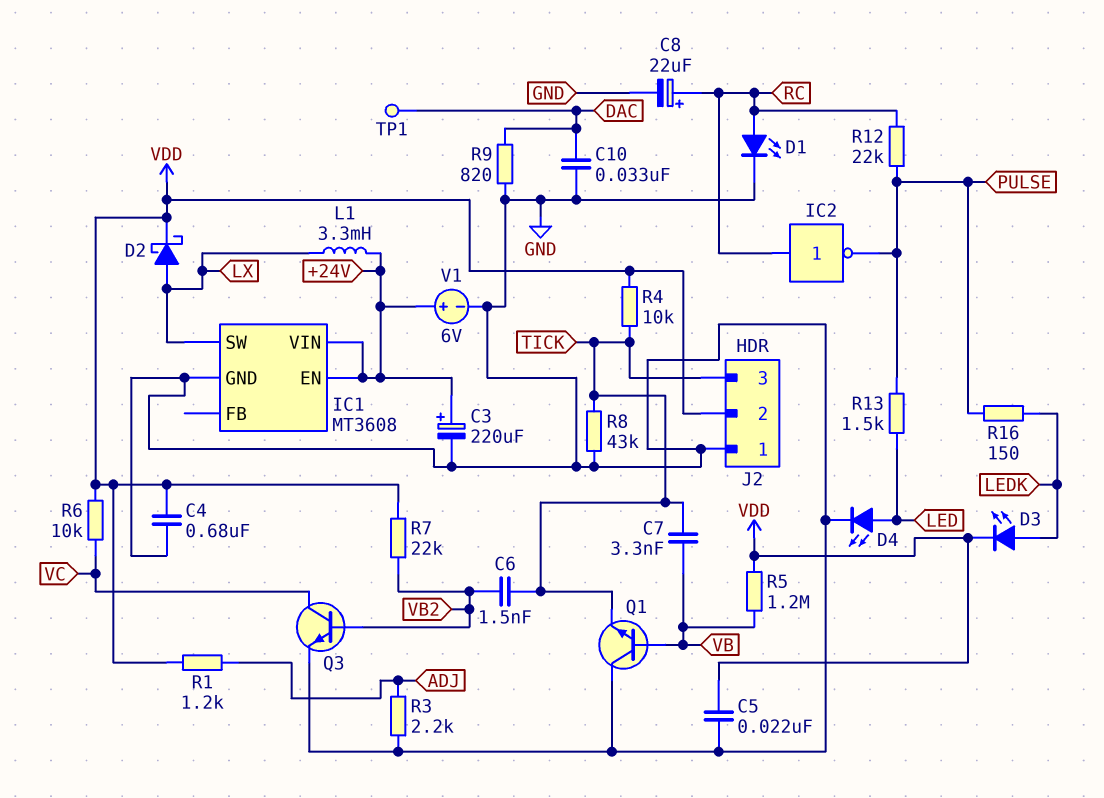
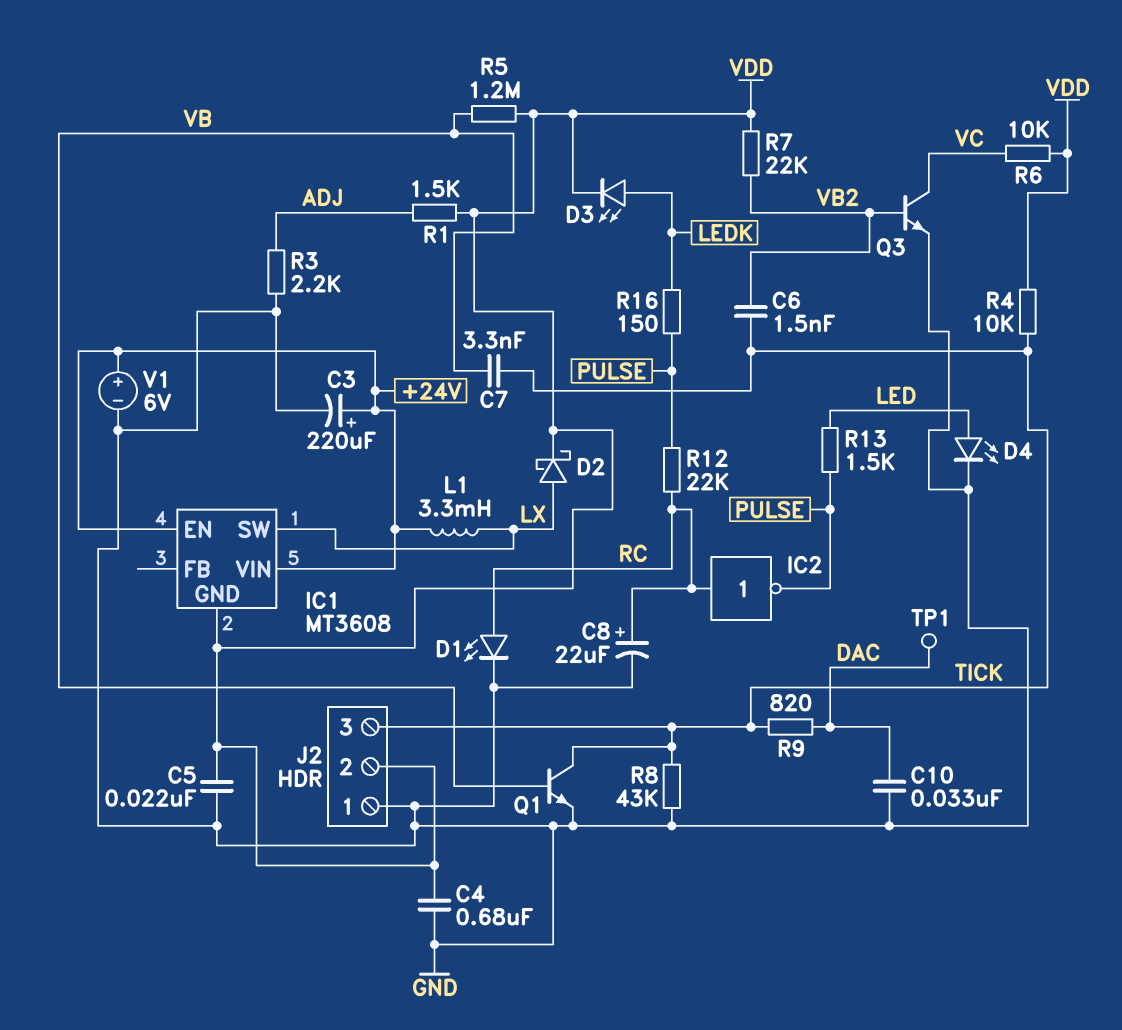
IC1 pin GND: GND -> VDD
Q1: NPN (B VB, C GND, E TICK) -> NPN (B VB, C TICK, E GND)
R1: 1.2k (ADJ, VDD) -> 1.5k (ADJ, VDD)
R9: 820 (DAC, GND) -> 820 (DAC, TICK)

